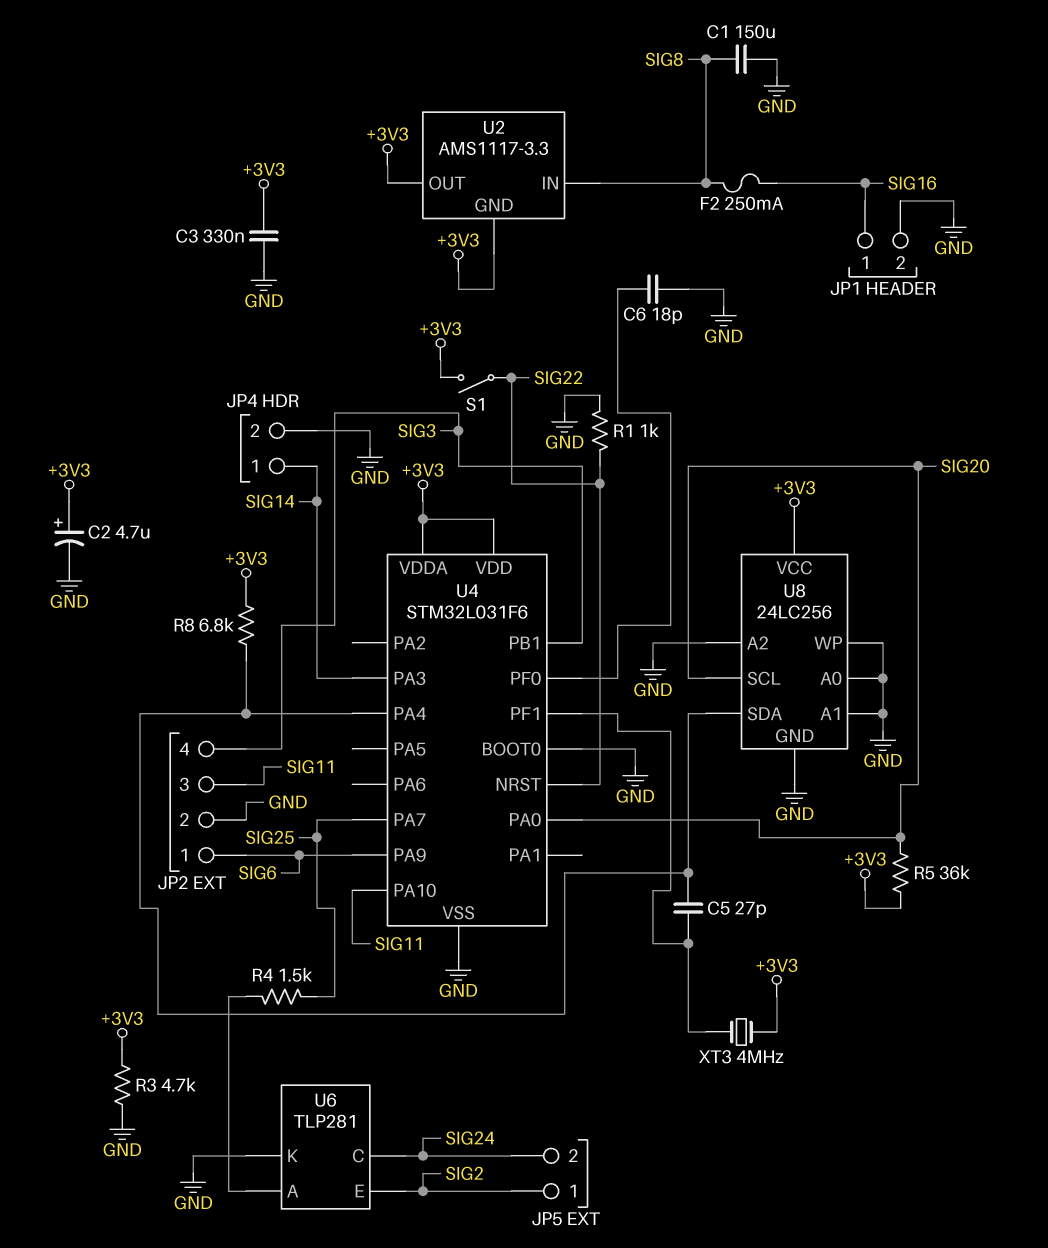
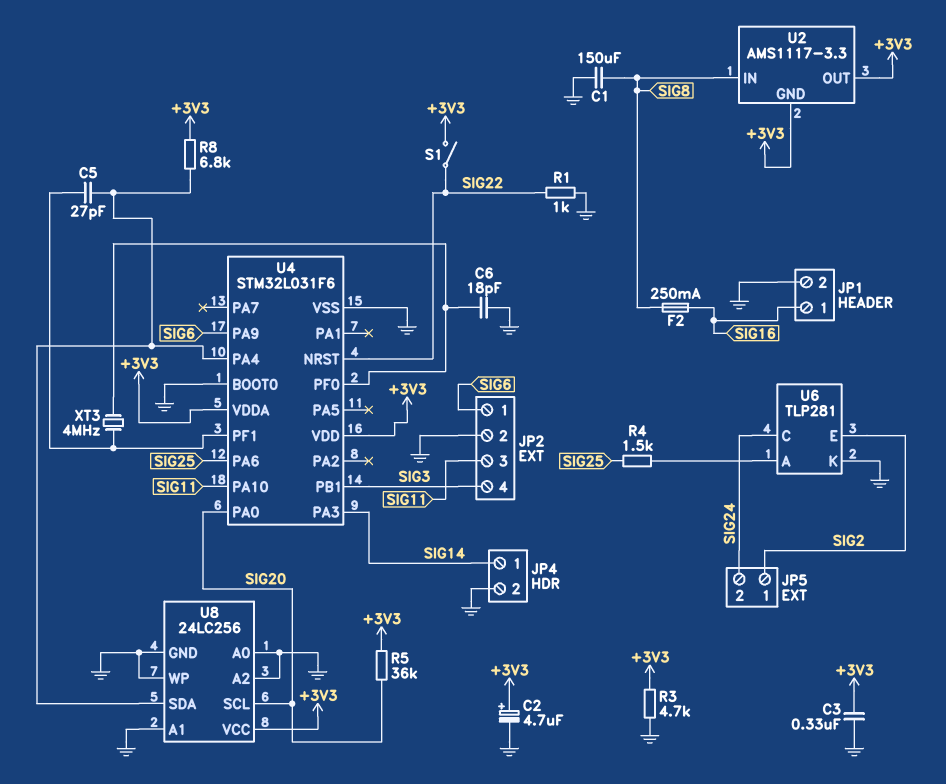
U4 pin PA6: none -> SIG25
U4 pin PA7: SIG25 -> none
XT3: 4MHz (+3V3, U4/PF1) -> 4MHz (U4/PF0, U4/PF1)

